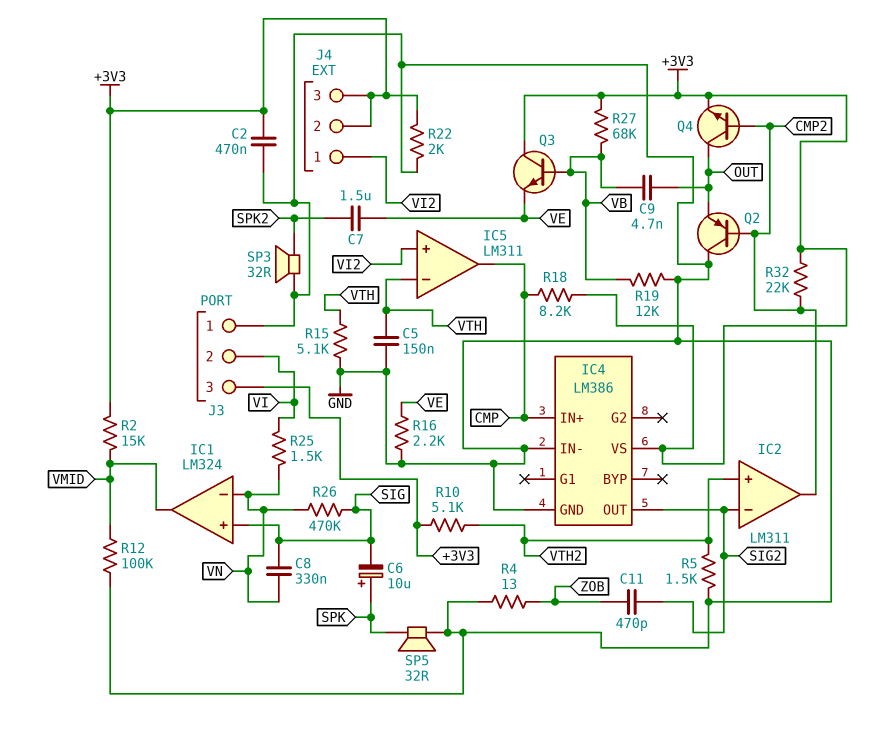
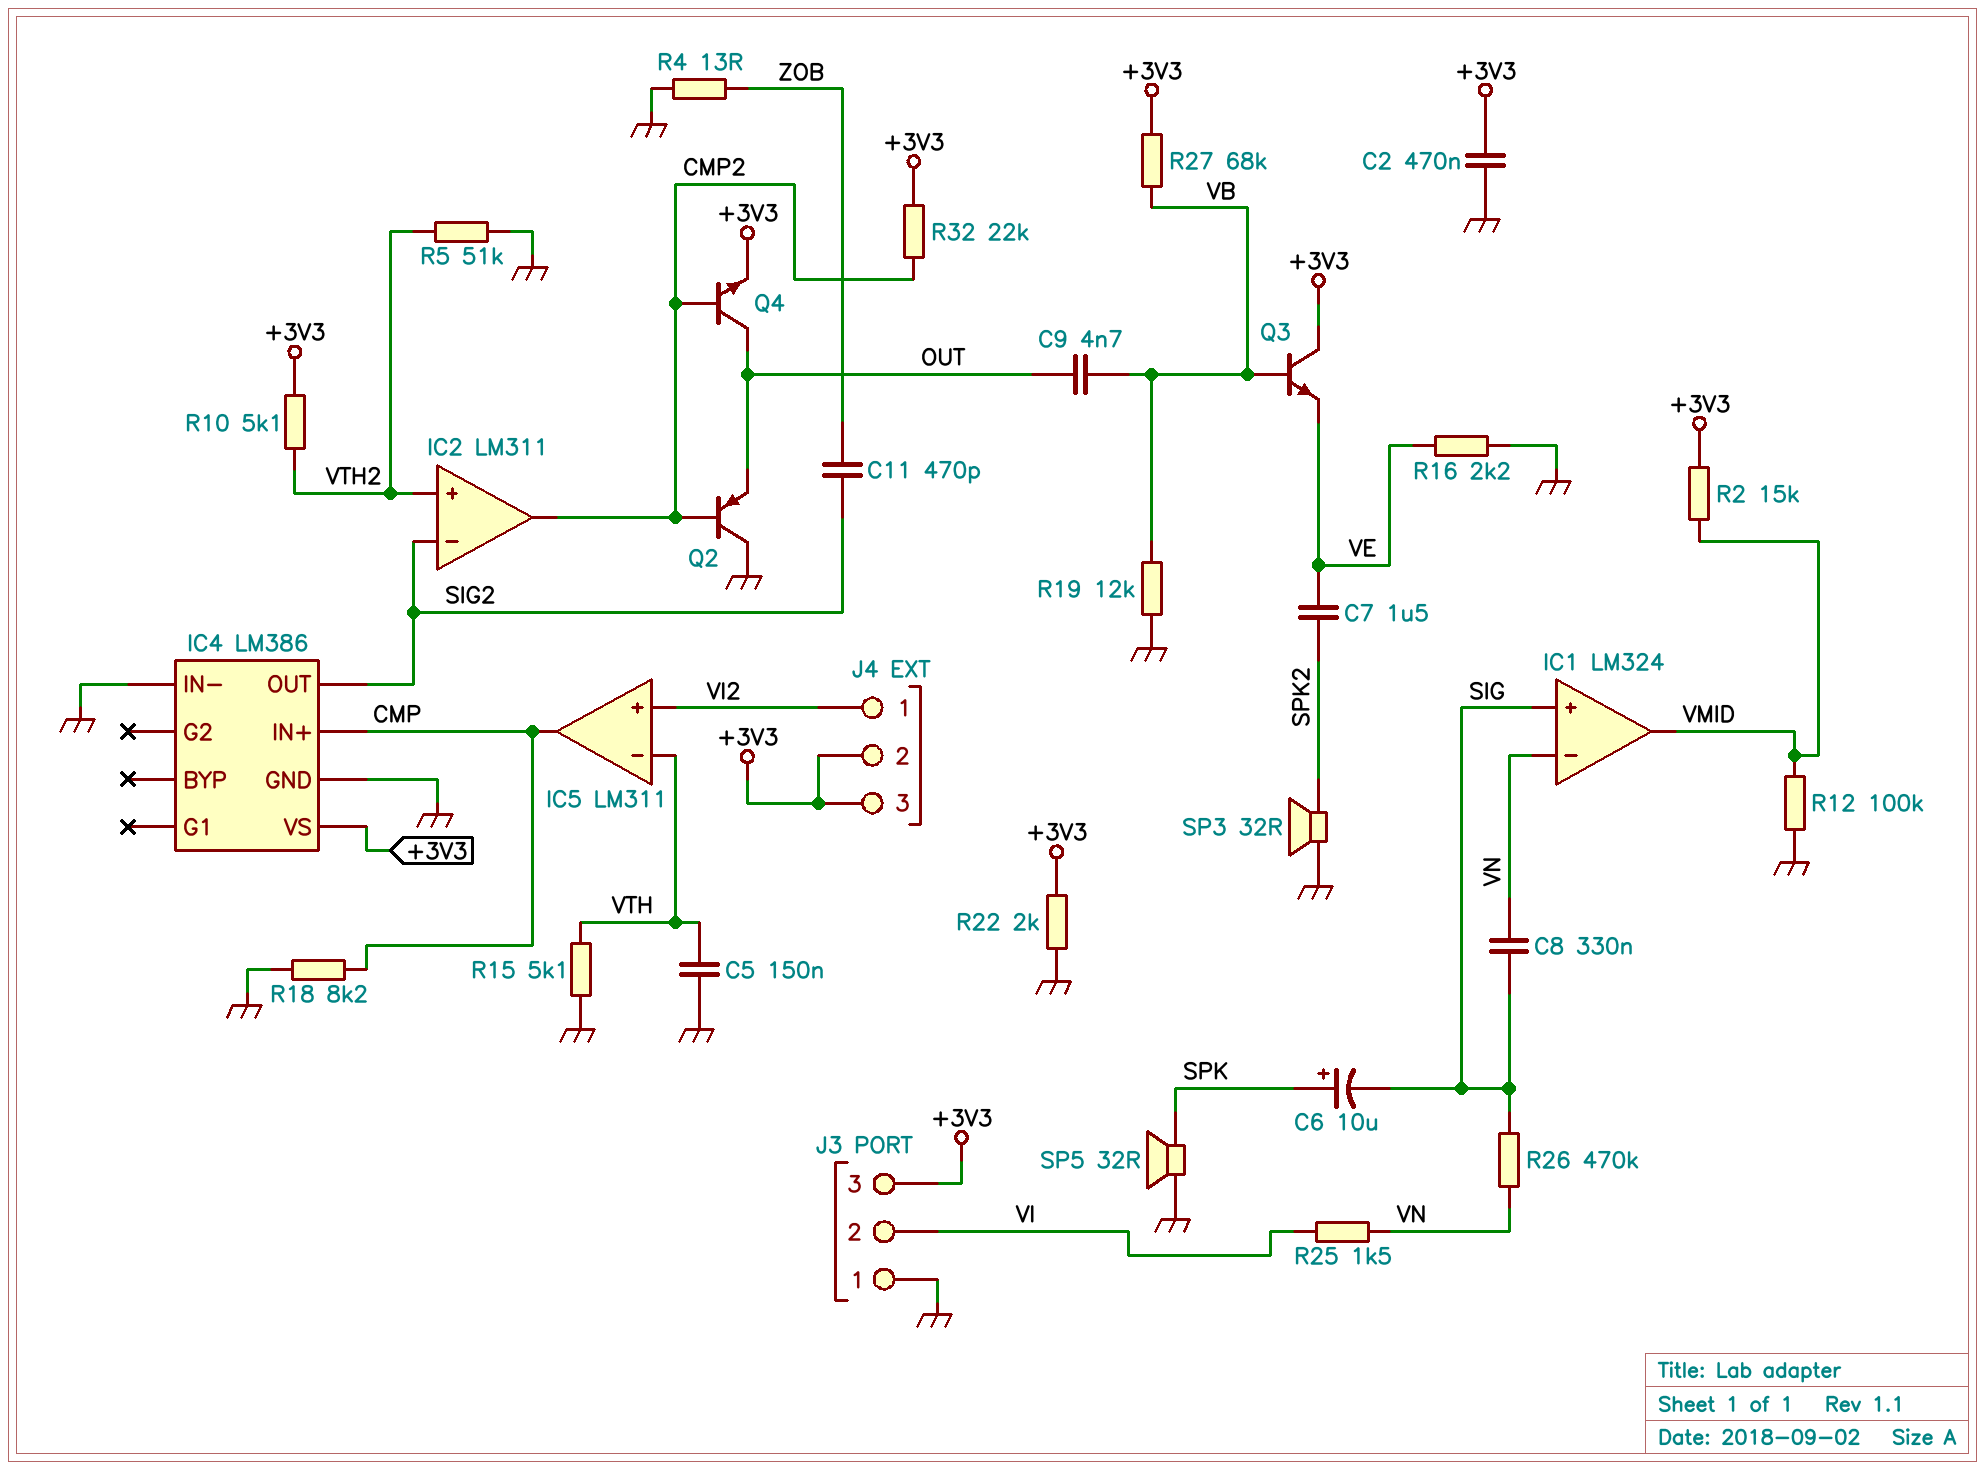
R5: 1.5k (GND, VTH2) -> 51k (GND, VTH2)
R18: 8.2k (+3V3, CMP) -> 8.2k (CMP, GND)

